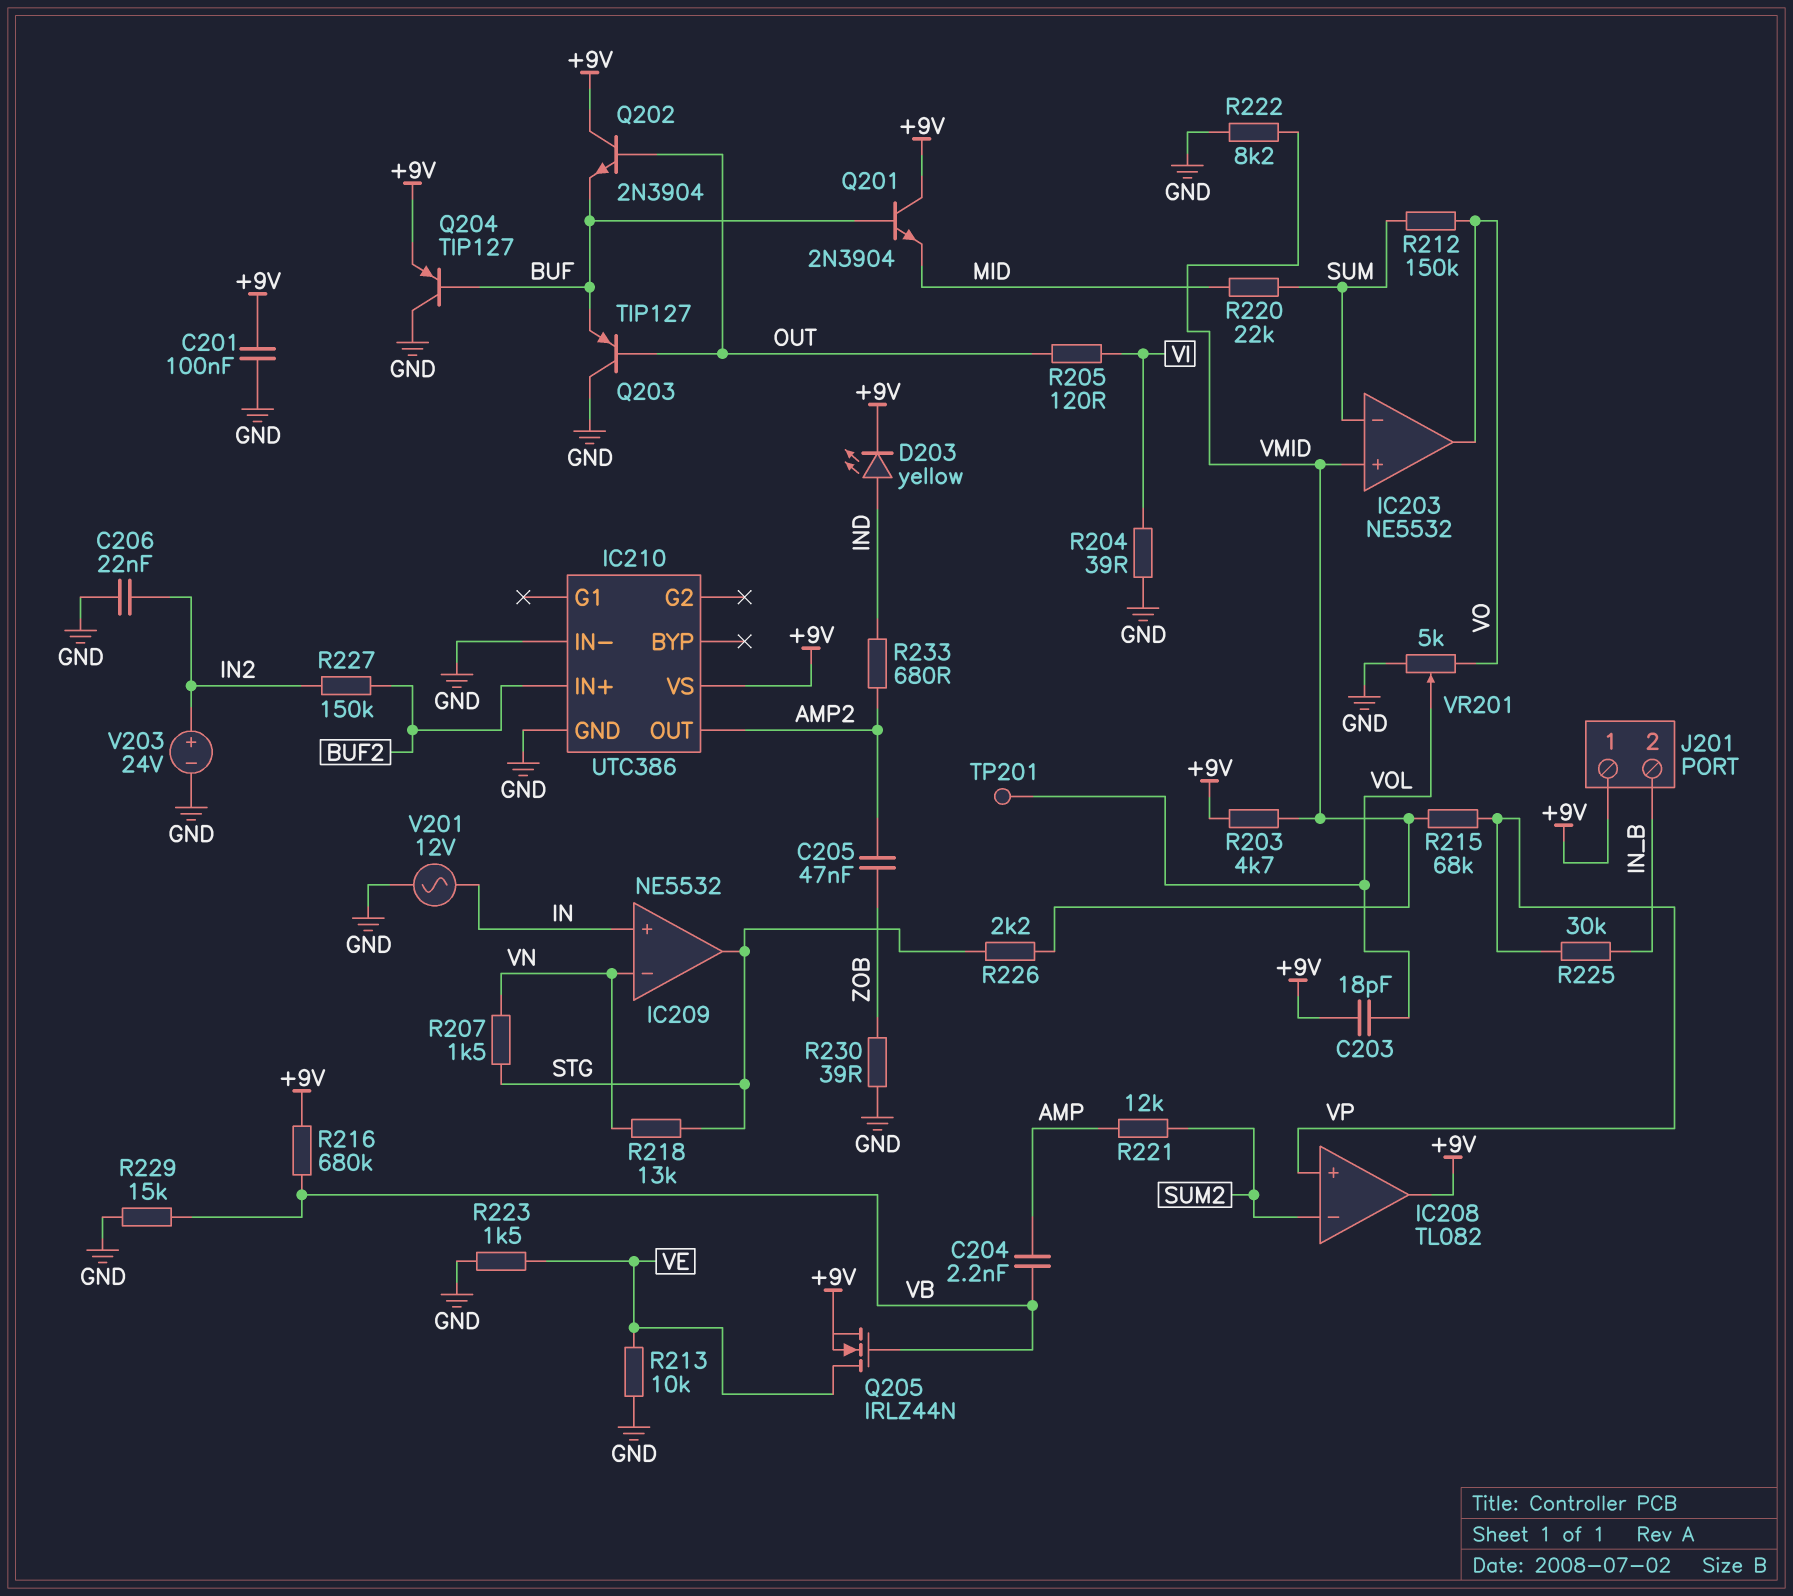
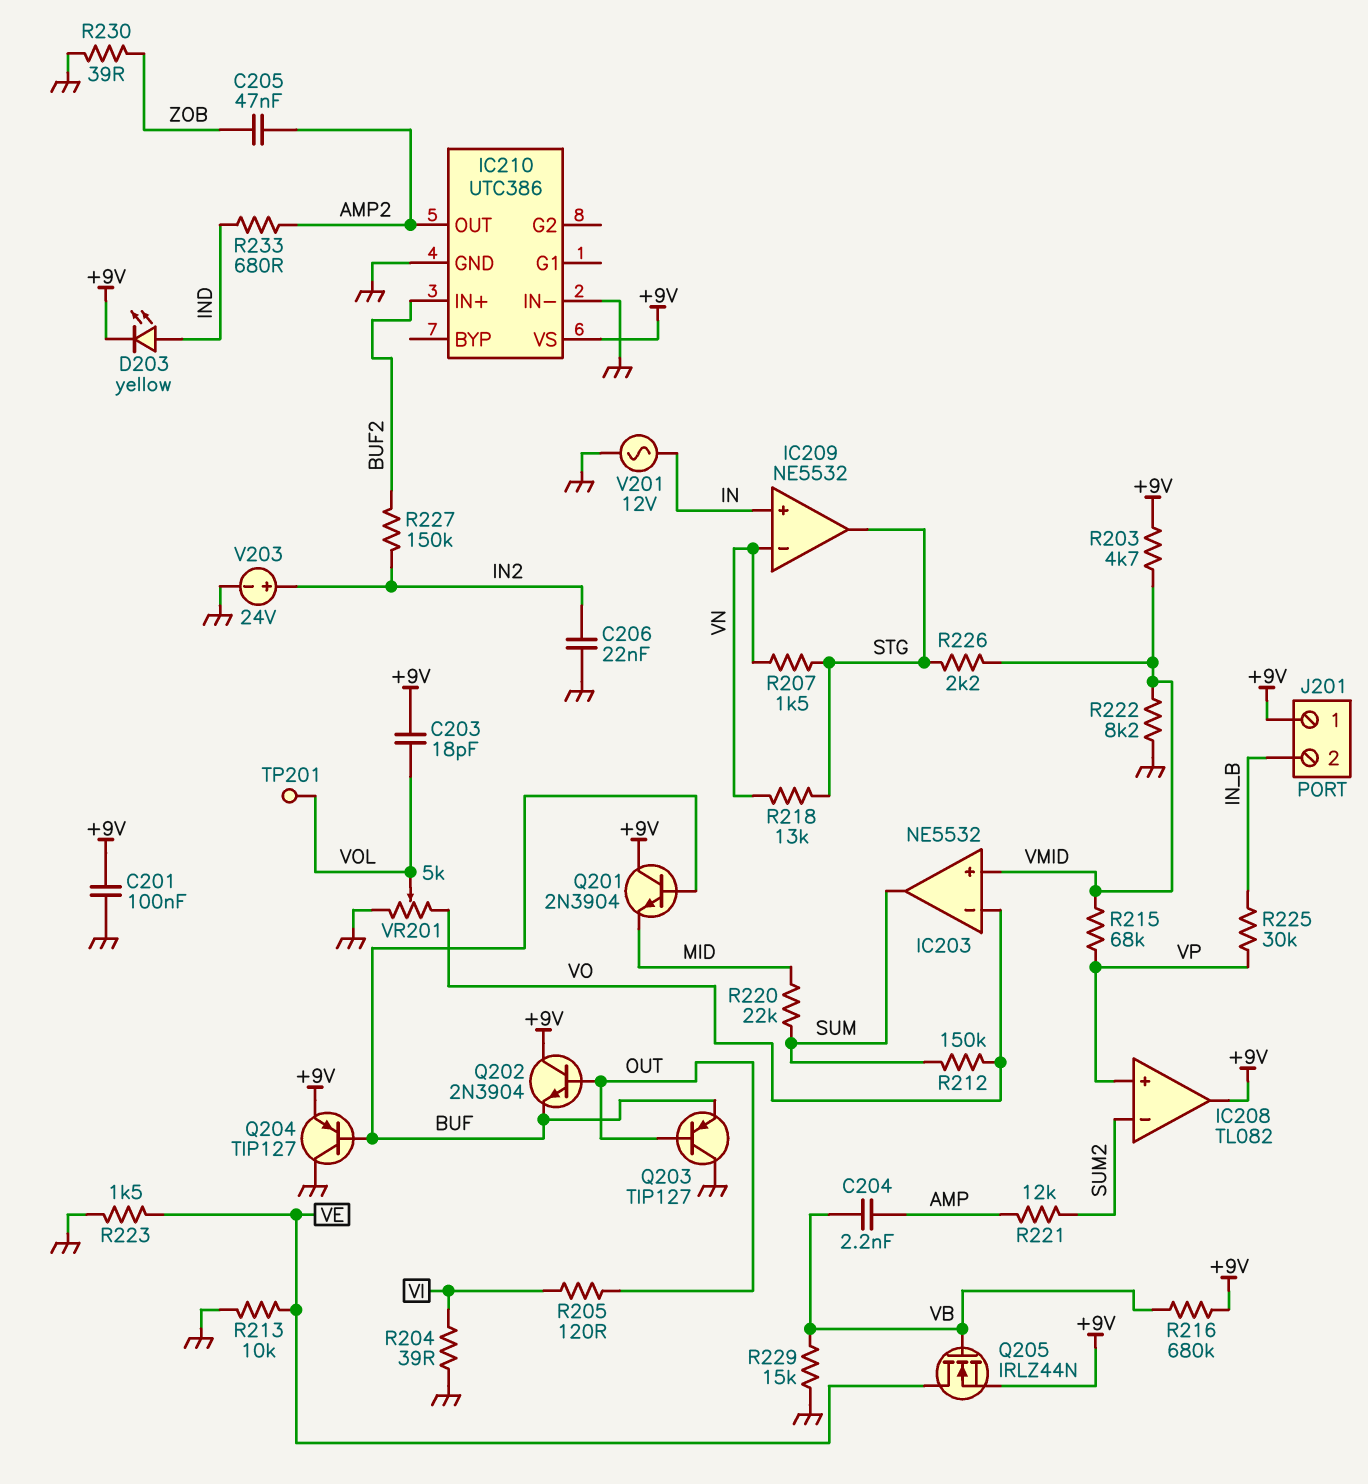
IC203 pin in-: SUM -> VO
IC203 pin out: VO -> SUM

